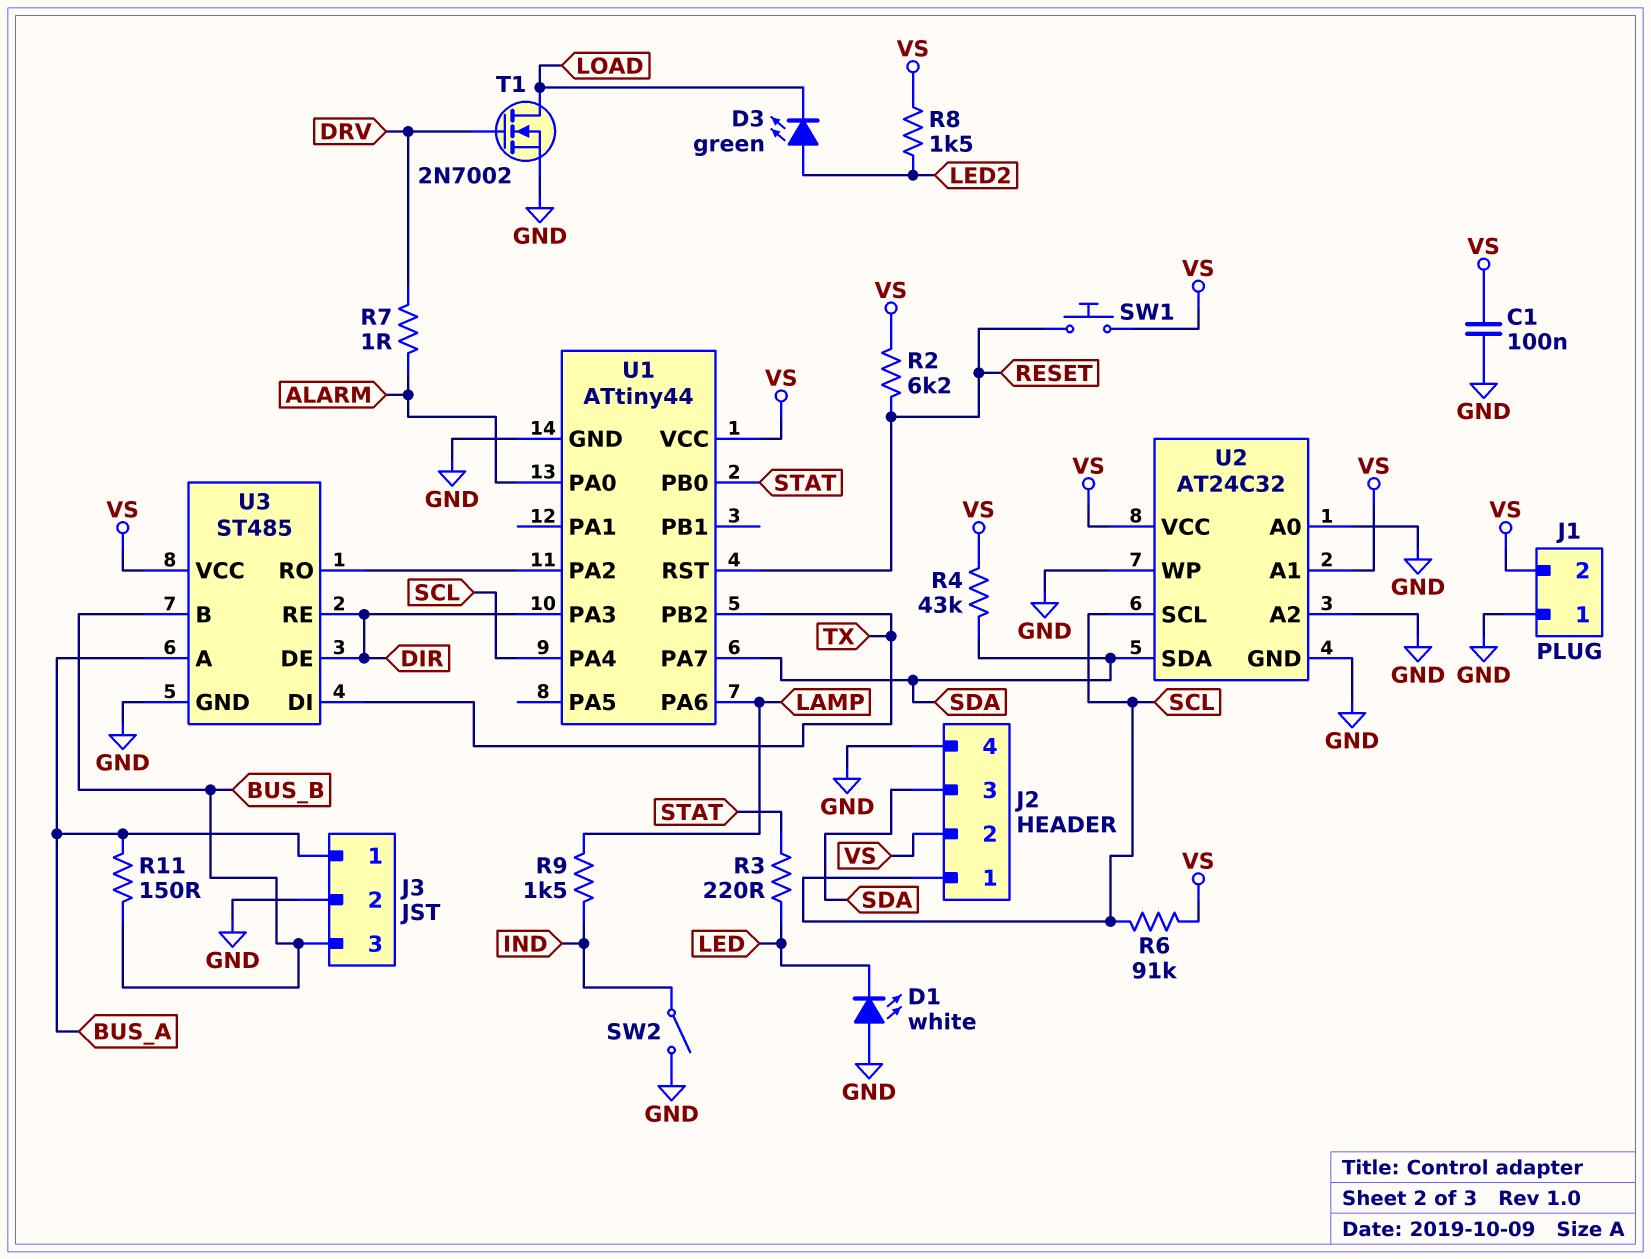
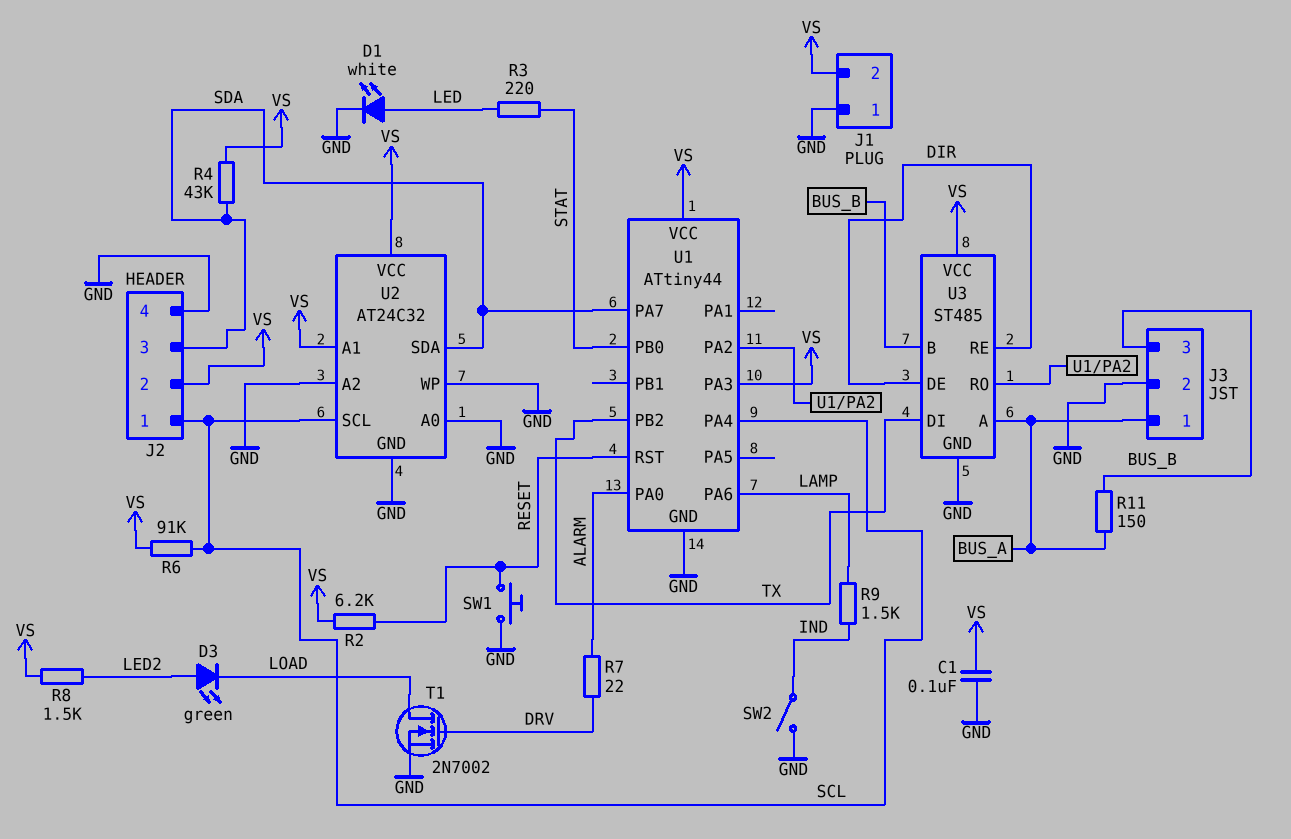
D1: LED white (A GND, K LED) -> LED white (A LED, K GND)
R7: 1 (ALARM, DRV) -> 22 (ALARM, DRV)
SW1: button (RESET, VS) -> button (GND, RESET)
U1 pin PA3: DIR -> VS

